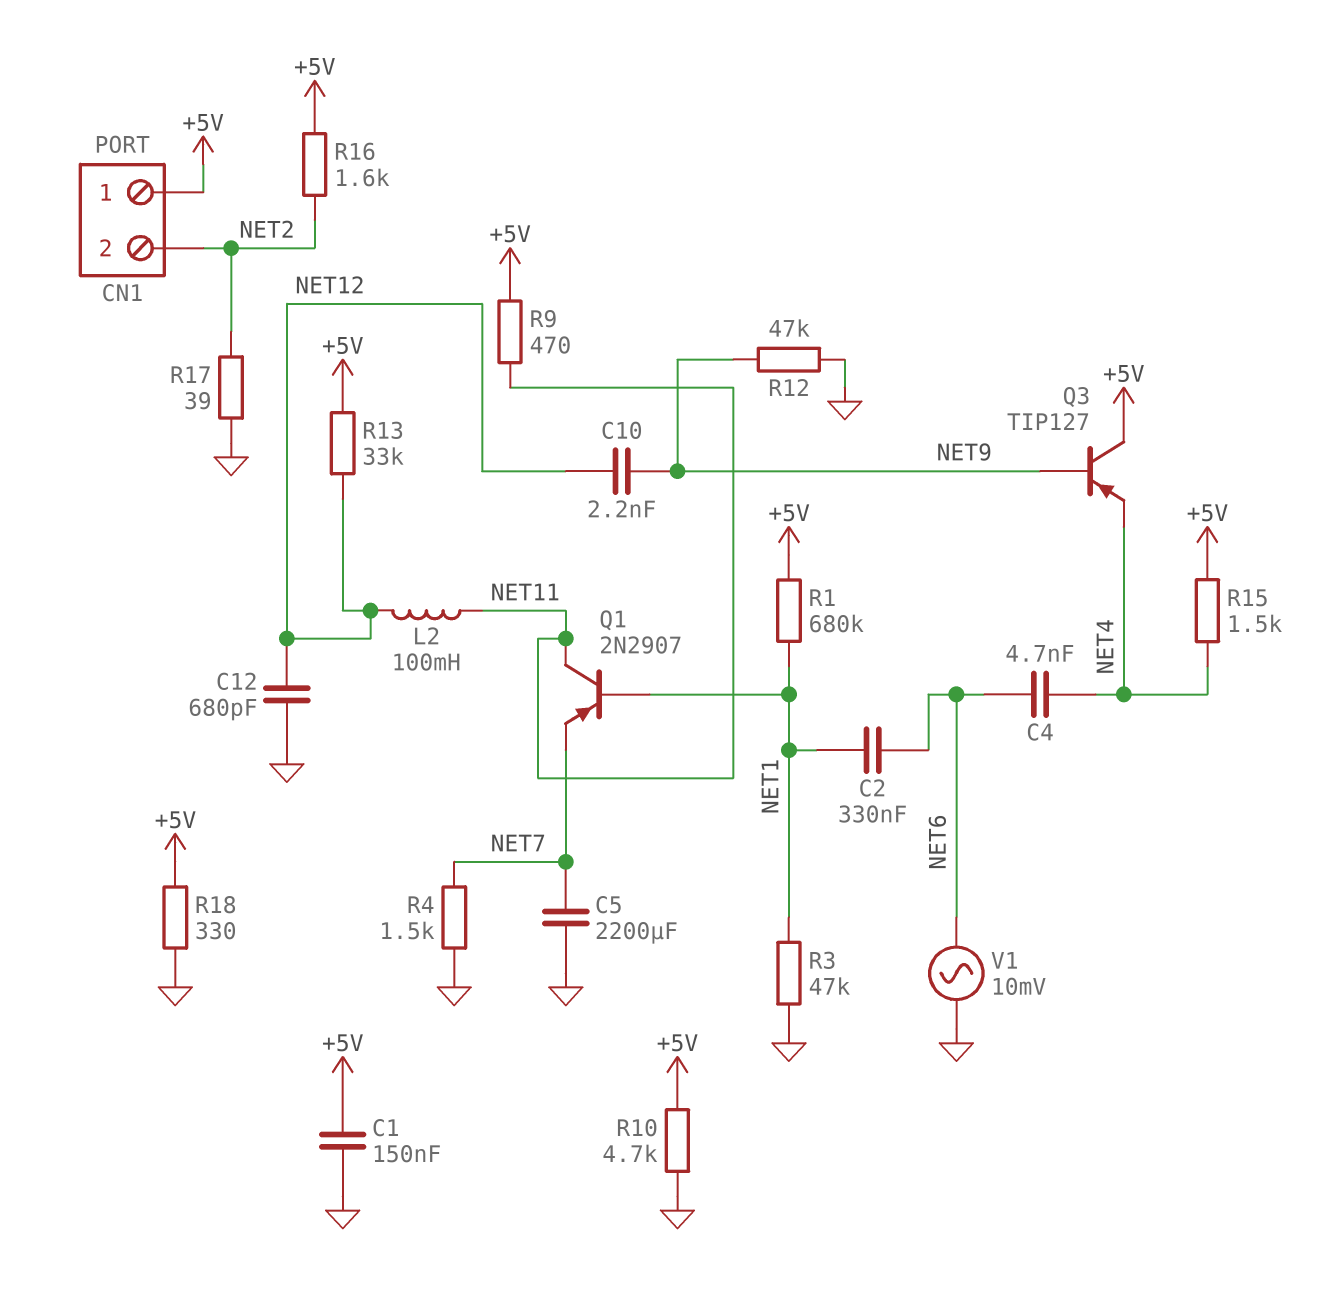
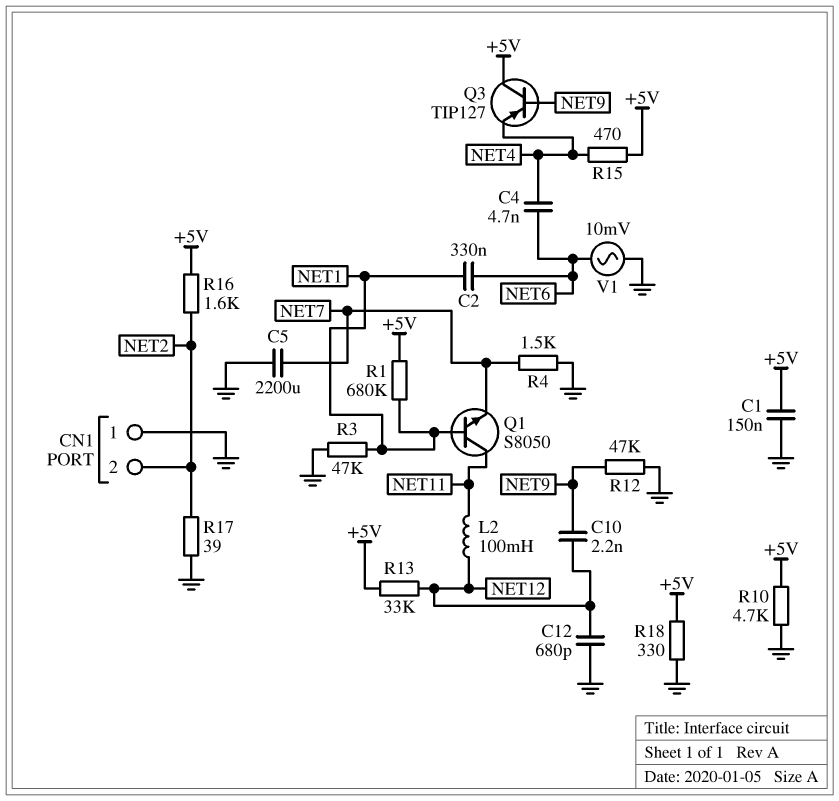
CN1 pin 1: +5V -> GND
Q1: PNP 2N2907 (B NET1, C NET11, E NET7) -> NPN S8050 (B NET1, C NET11, E NET7)
R9: 470 (+5V, NET11) -> none
R15: 1.5k (+5V, NET4) -> 470 (+5V, NET4)

